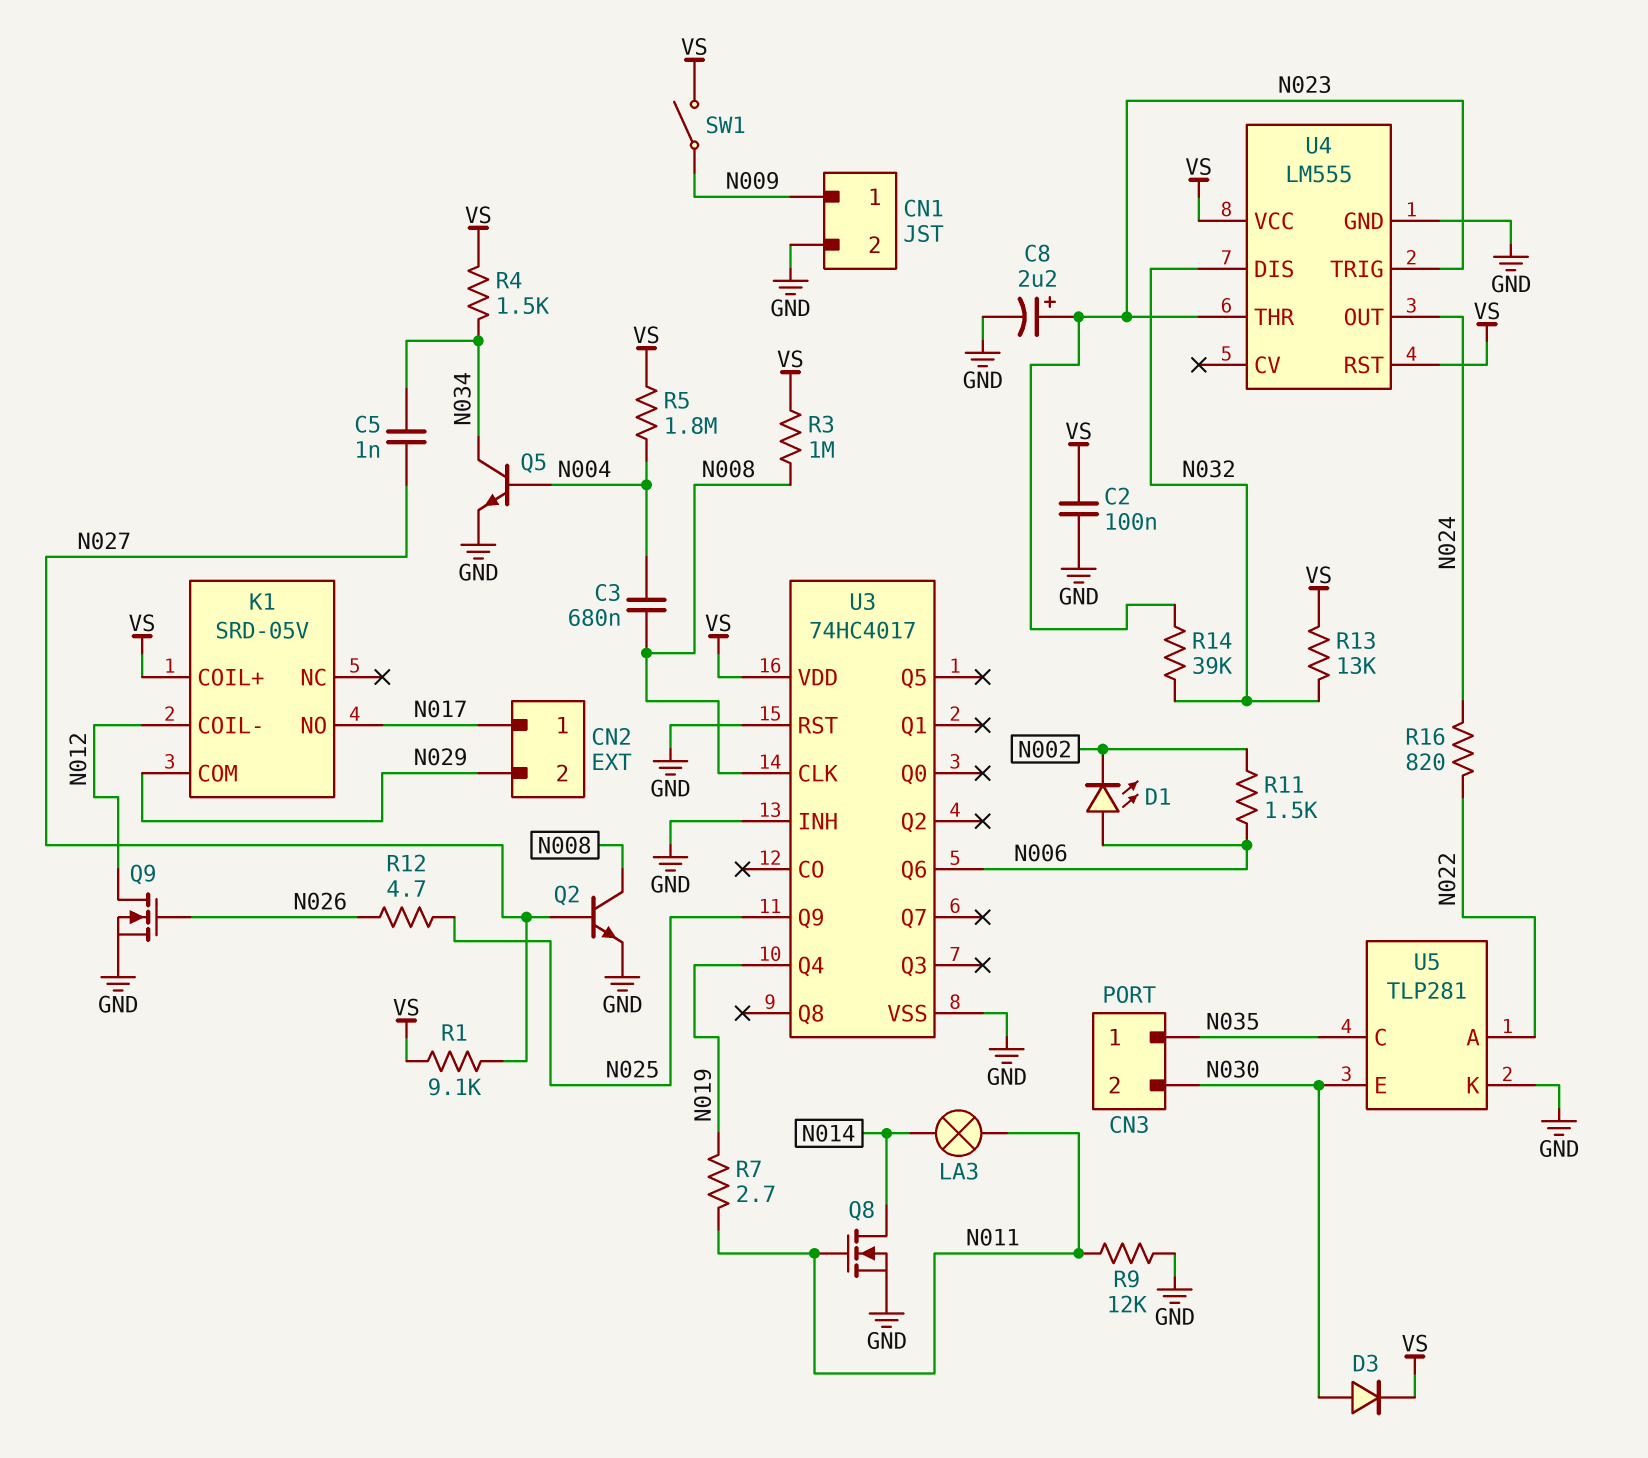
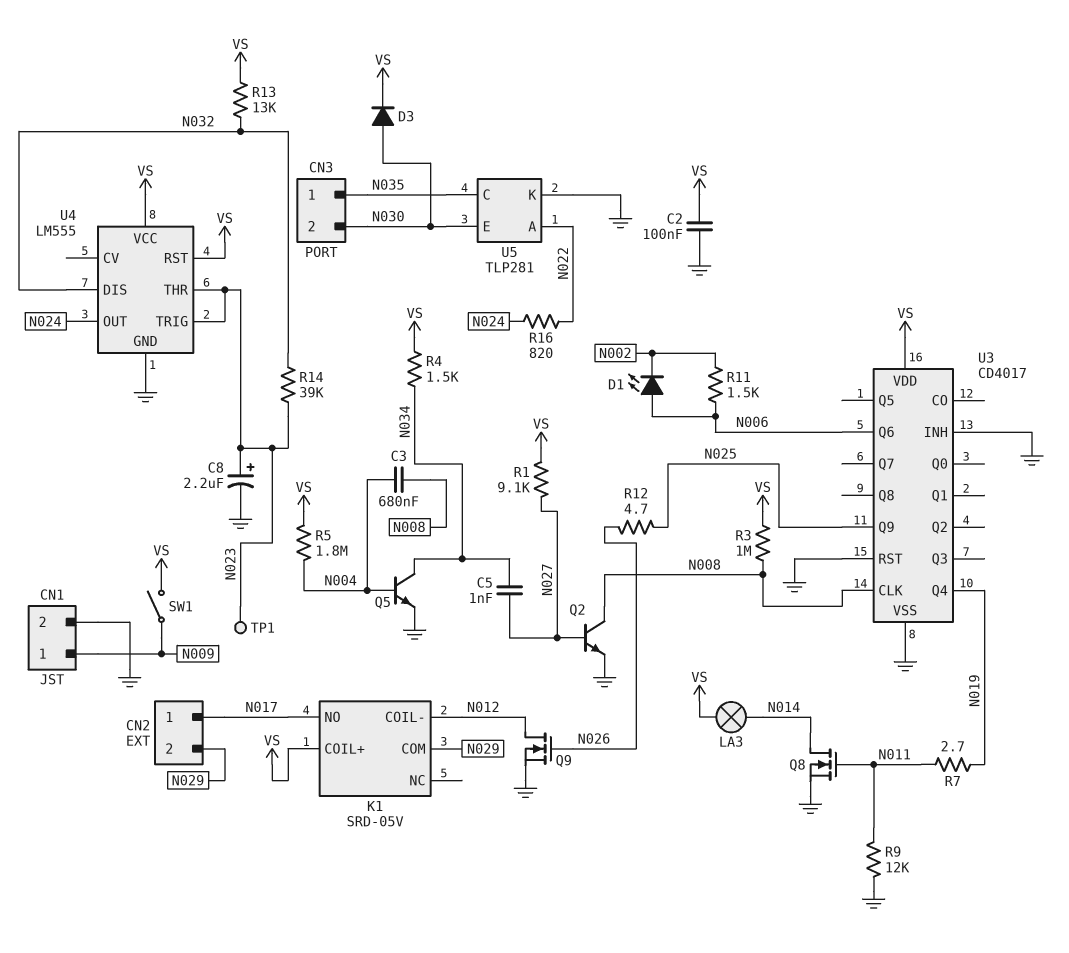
LA3: lamp (N011, N014) -> lamp (N014, VS)
TP1: none -> test point (N023)
U3: 74HC4017 -> CD4017

